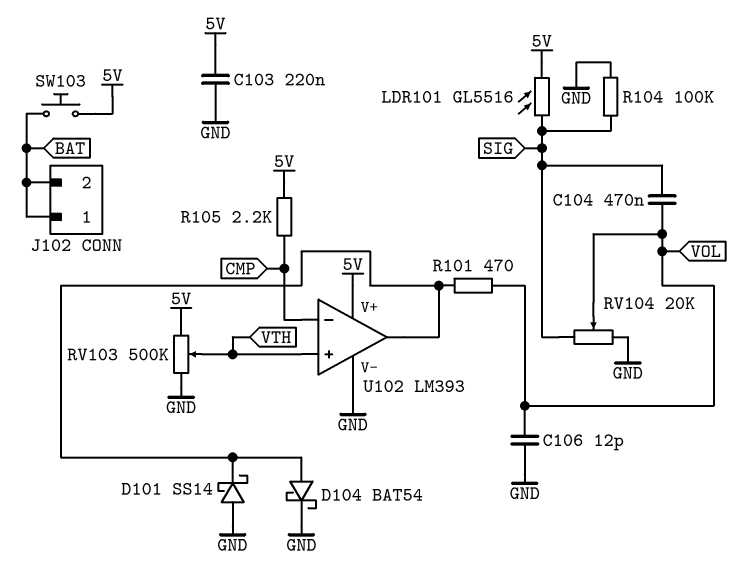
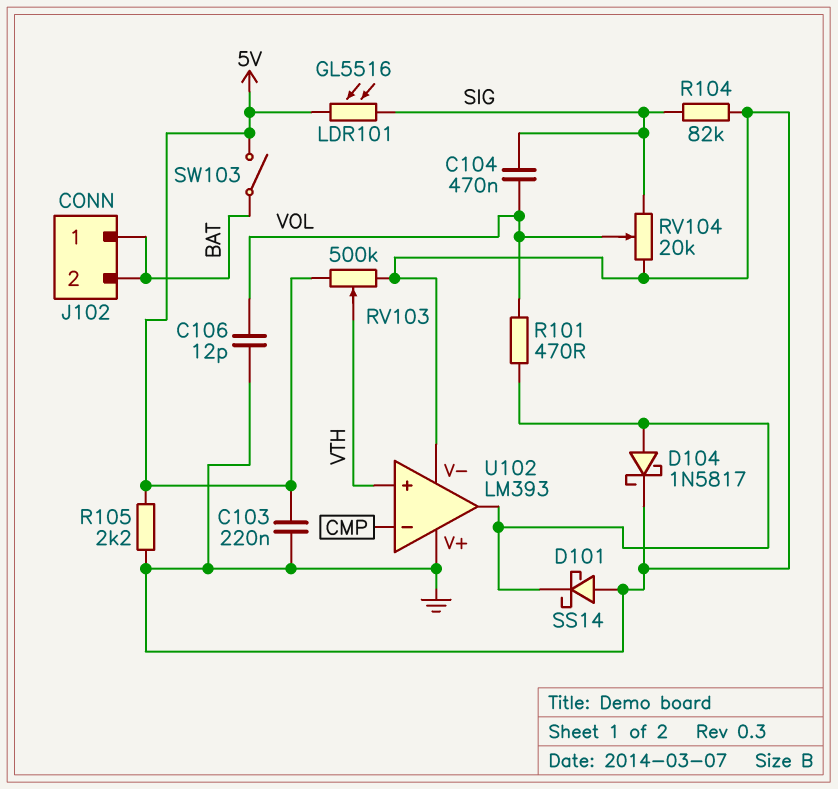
D104: schottky BAT54 (A U102/out, K GND) -> schottky 1N5817 (A U102/out, K GND)
R104: 100k (GND, SIG) -> 82k (GND, SIG)
R105: 2.2k (5V, CMP) -> 2.2k (5V, GND)
SW103: button (5V, BAT) -> switch (5V, BAT)
U102 pin V+: 5V -> GND

